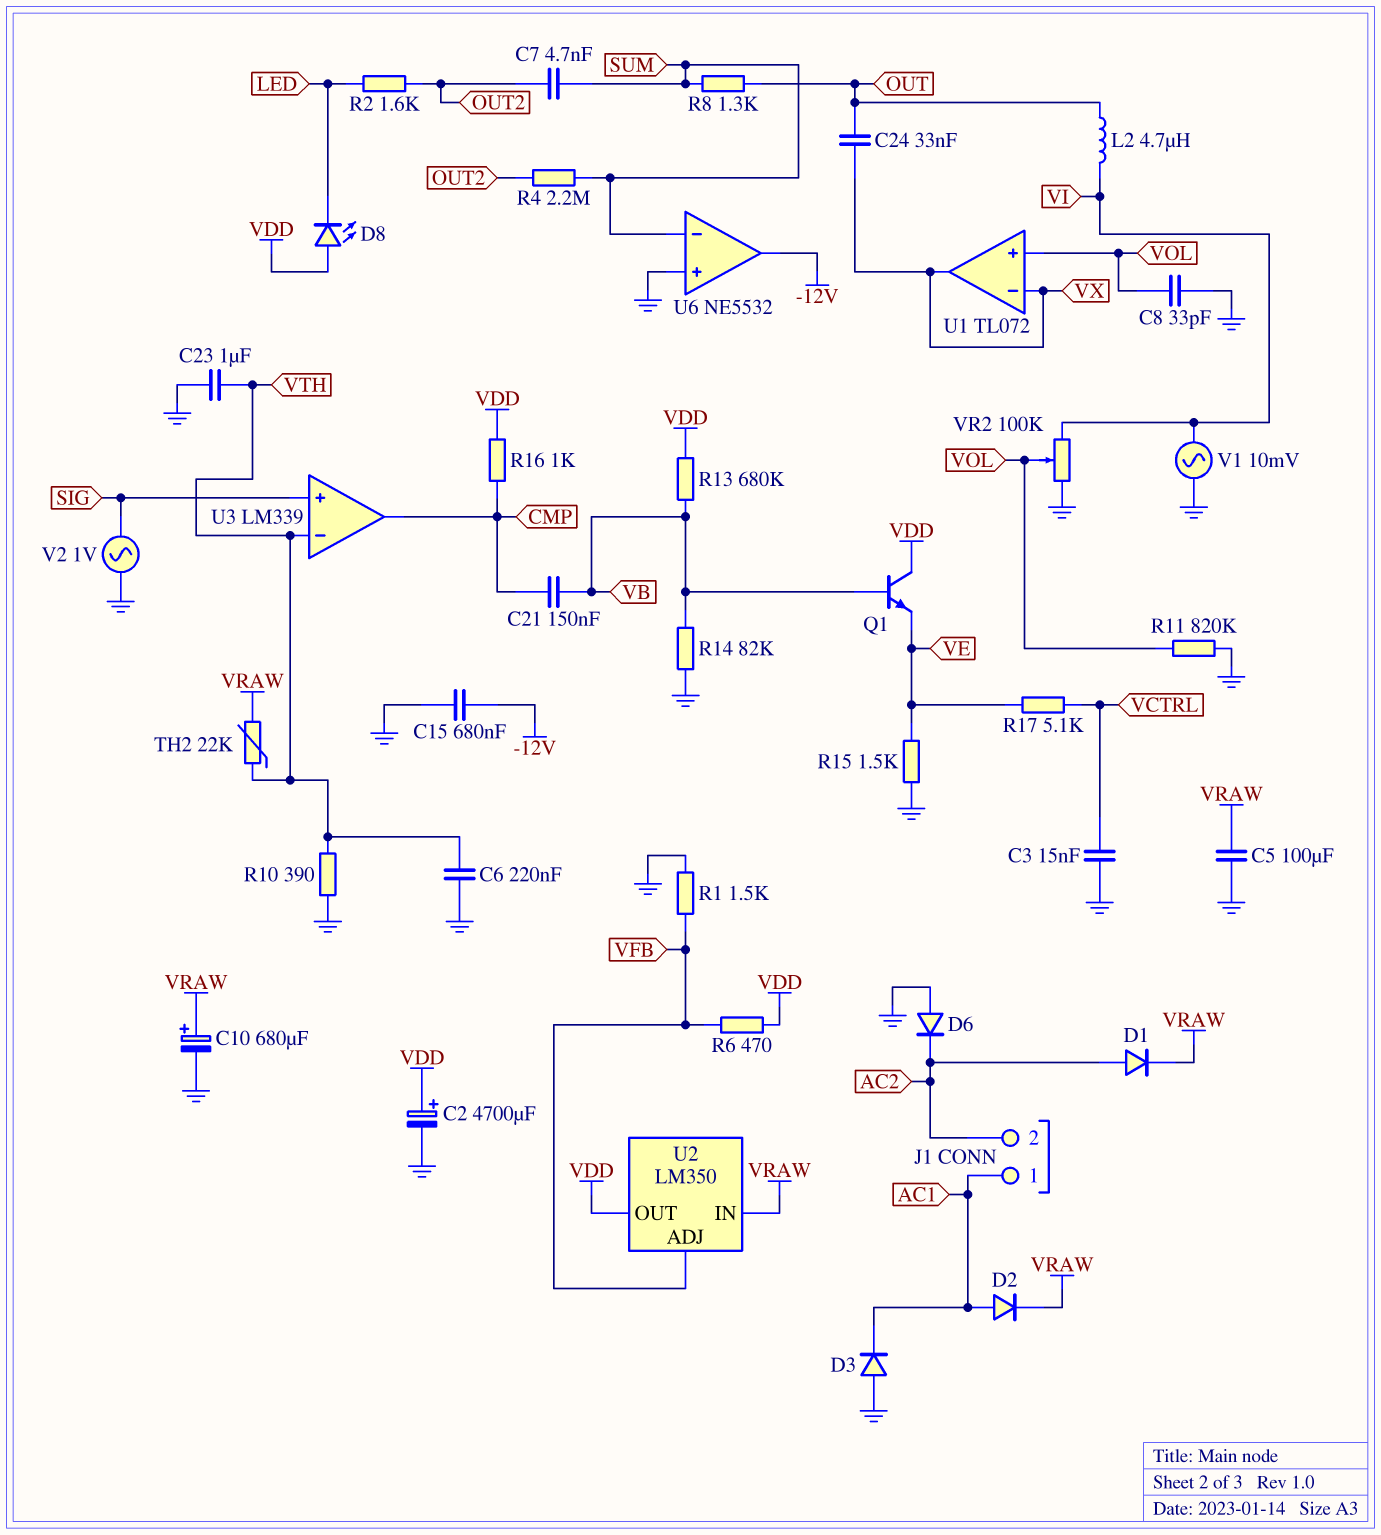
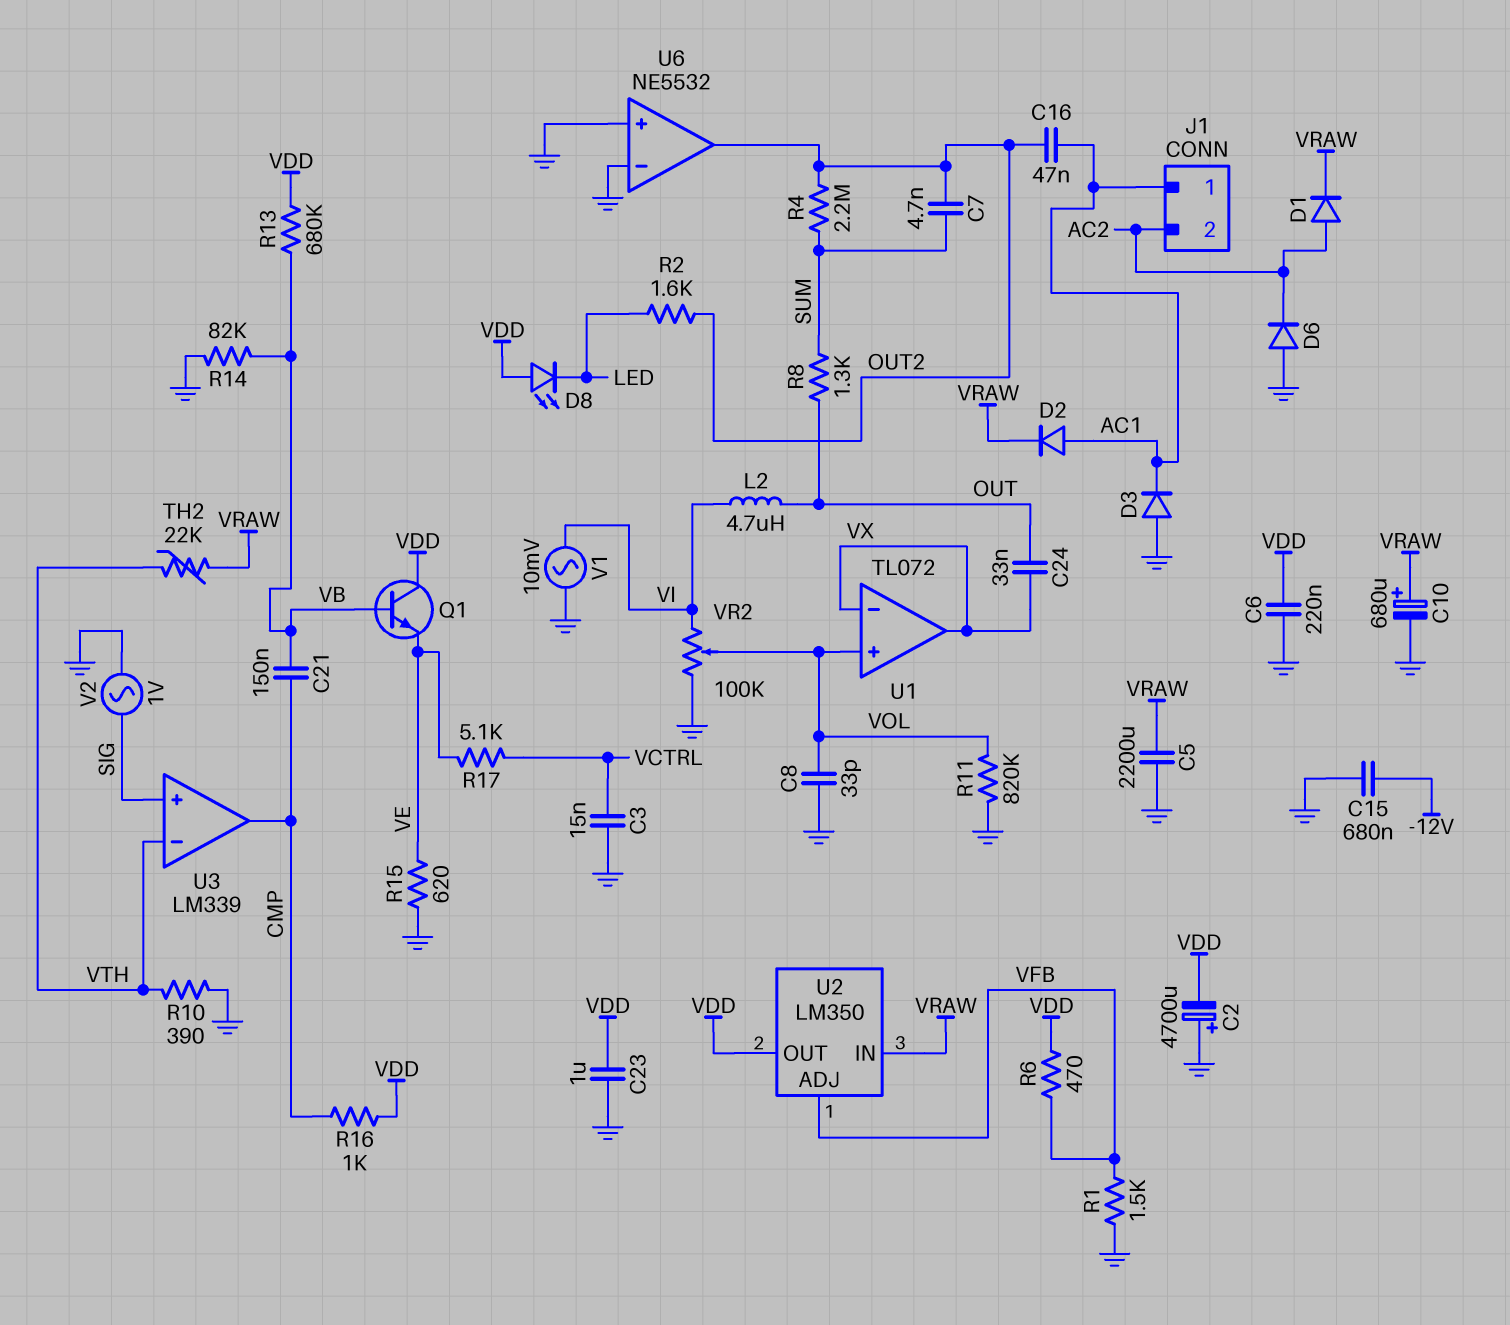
C2: 4700uF (plus VDD, minus GND) -> 4700uF (plus GND, minus VDD)
C5: 100uF (GND, VRAW) -> 2200uF (GND, VRAW)
C6: 220nF (GND, VTH) -> 220nF (GND, VDD)
C16: none -> 47nF (AC1, OUT2)
C23: 1uF (GND, VTH) -> 1uF (GND, VDD)
R15: 1.5k (GND, VE) -> 620 (GND, VE)
U6 pin in-: SUM -> GND
U6 pin out: -12V -> OUT2

